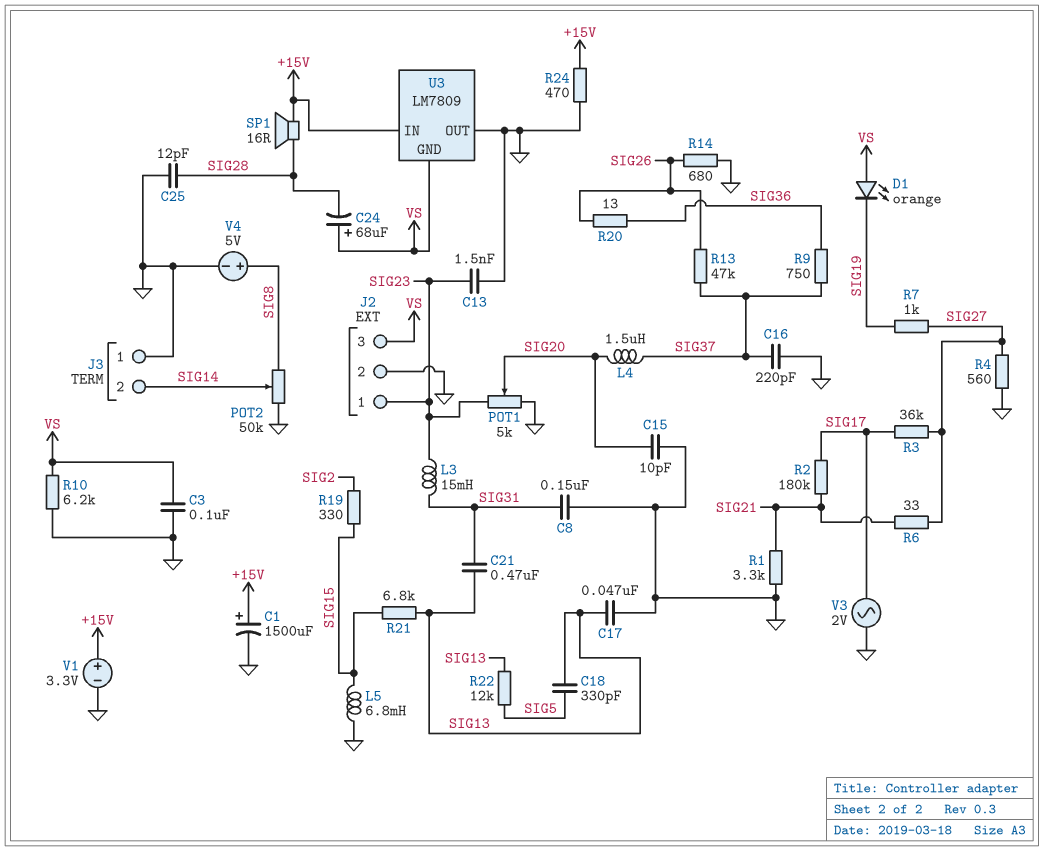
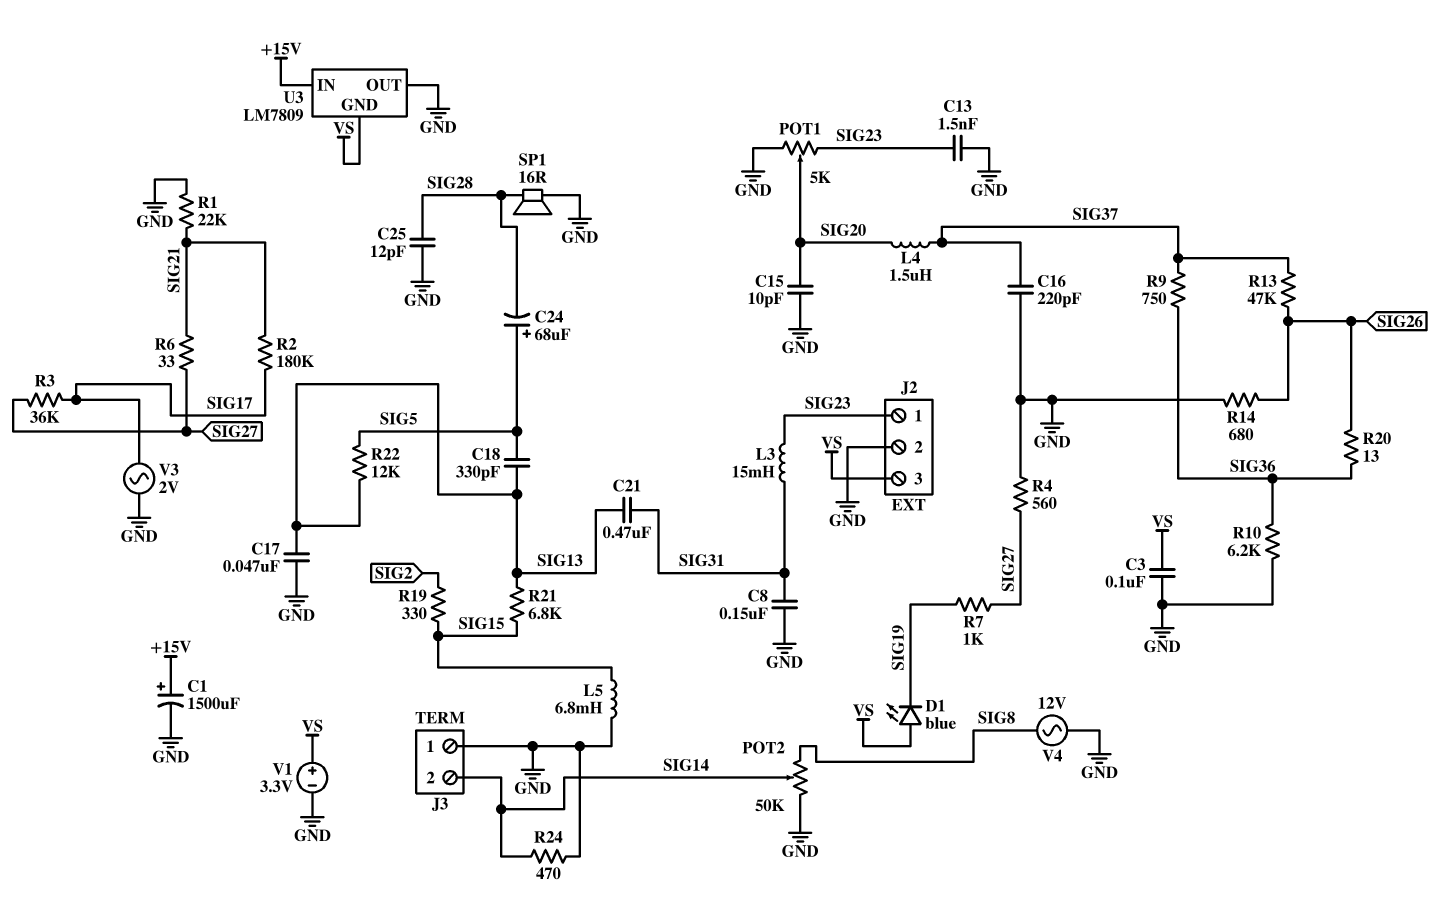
C24: 68uF (plus VS, minus SIG28) -> 68uF (plus SIG5, minus SIG28)
D1: LED orange (A VS, K SIG19) -> LED blue (A VS, K SIG19)
R1: 3.3k (GND, SIG21) -> 22k (GND, SIG21)
R10: 6.2k (GND, VS) -> 6.2k (GND, SIG36)
R24: 470 (+15V, GND) -> 470 (GND, SIG14)
SP1: speaker 16R (+15V, SIG28) -> speaker 16R (GND, SIG28)
V1: 3.3V (plus +15V, minus GND) -> 3.3V (plus VS, minus GND)
V4: 5V (plus SIG8, minus GND) -> AC 12V (GND, SIG8)

